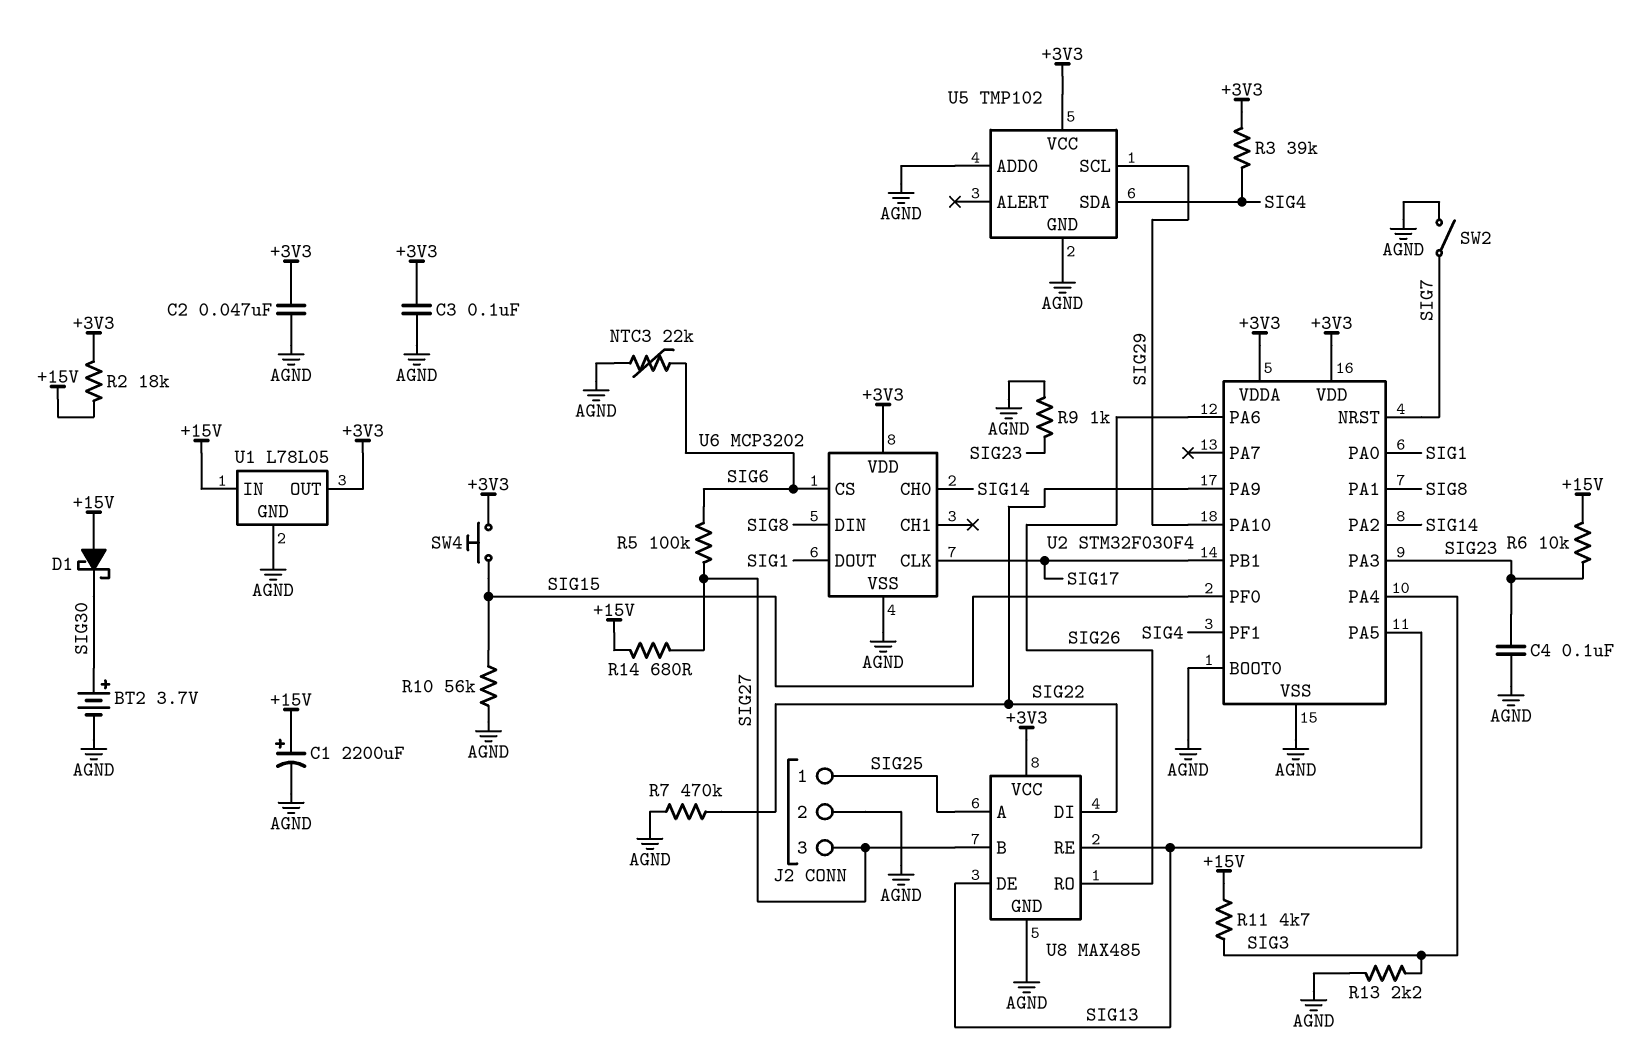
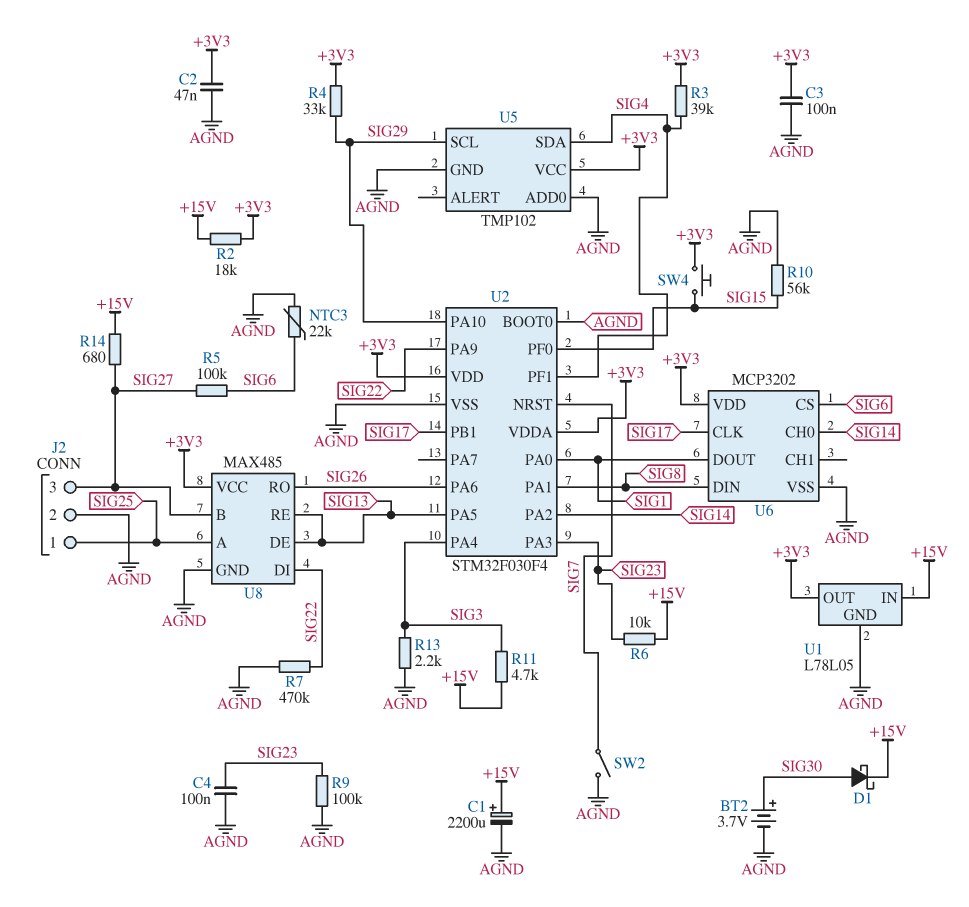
D1: schottky (A +15V, K SIG30) -> schottky (A SIG30, K +15V)
R4: none -> 33k (+3V3, SIG29)
R9: 1k (AGND, SIG23) -> 100k (AGND, SIG23)

